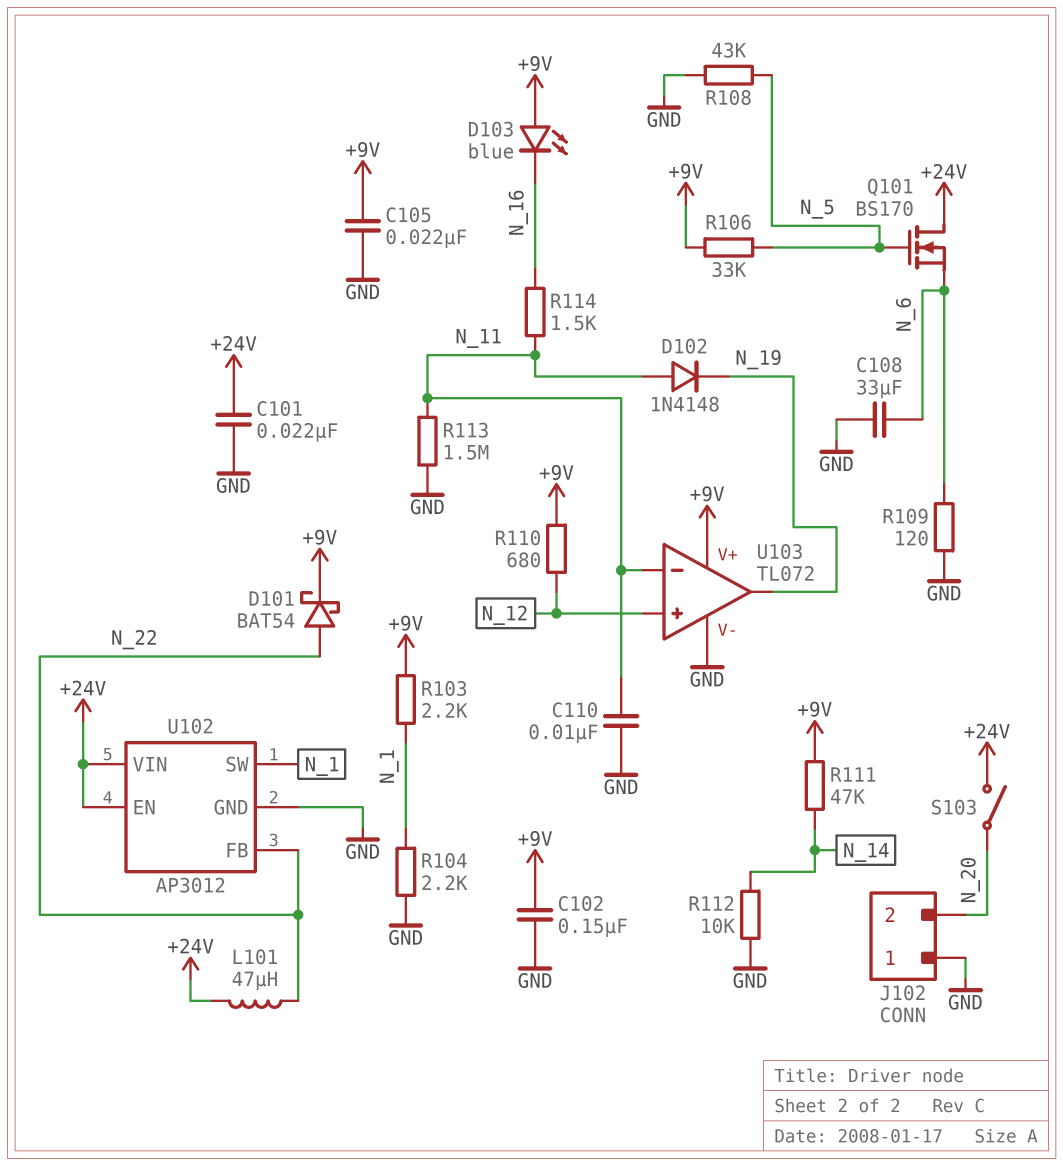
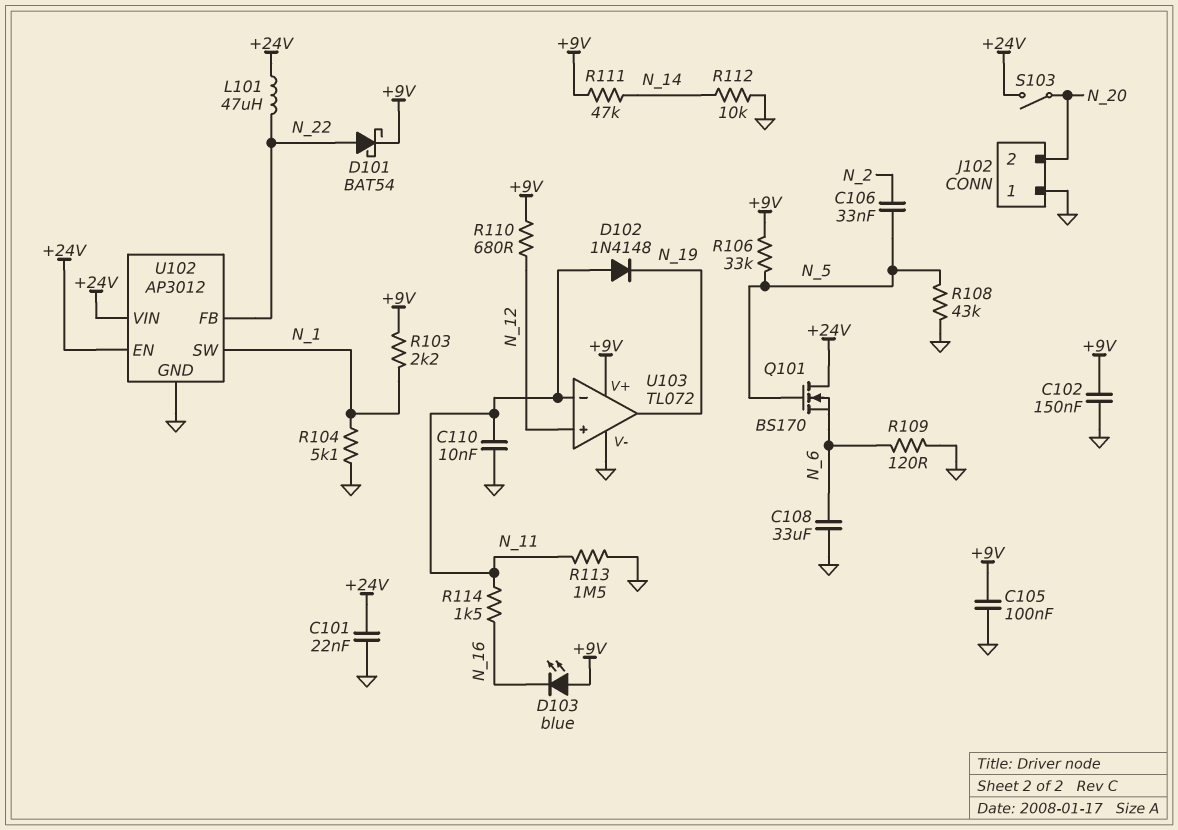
C105: 22nF (+9V, GND) -> 100nF (+9V, GND)
C106: none -> 33nF (N_2, N_5)
R104: 2.2k (GND, N_1) -> 5.1k (GND, N_1)

